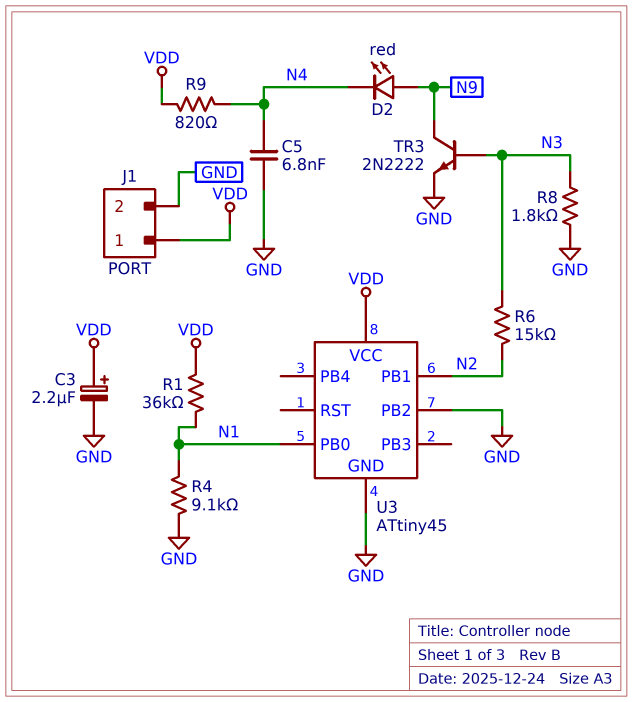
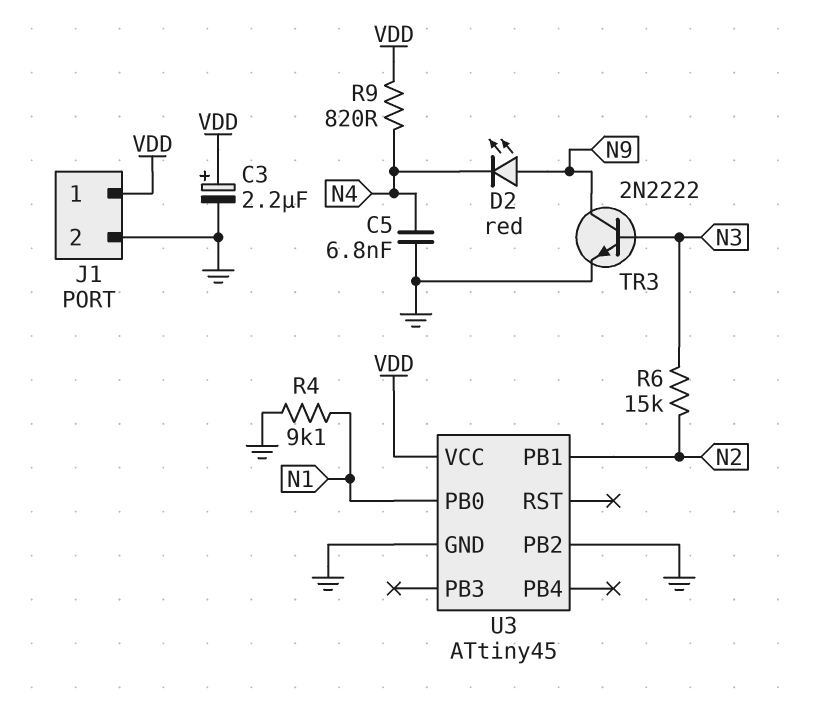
R1: 36k (N1, VDD) -> none
R8: 1.8k (GND, N3) -> none

